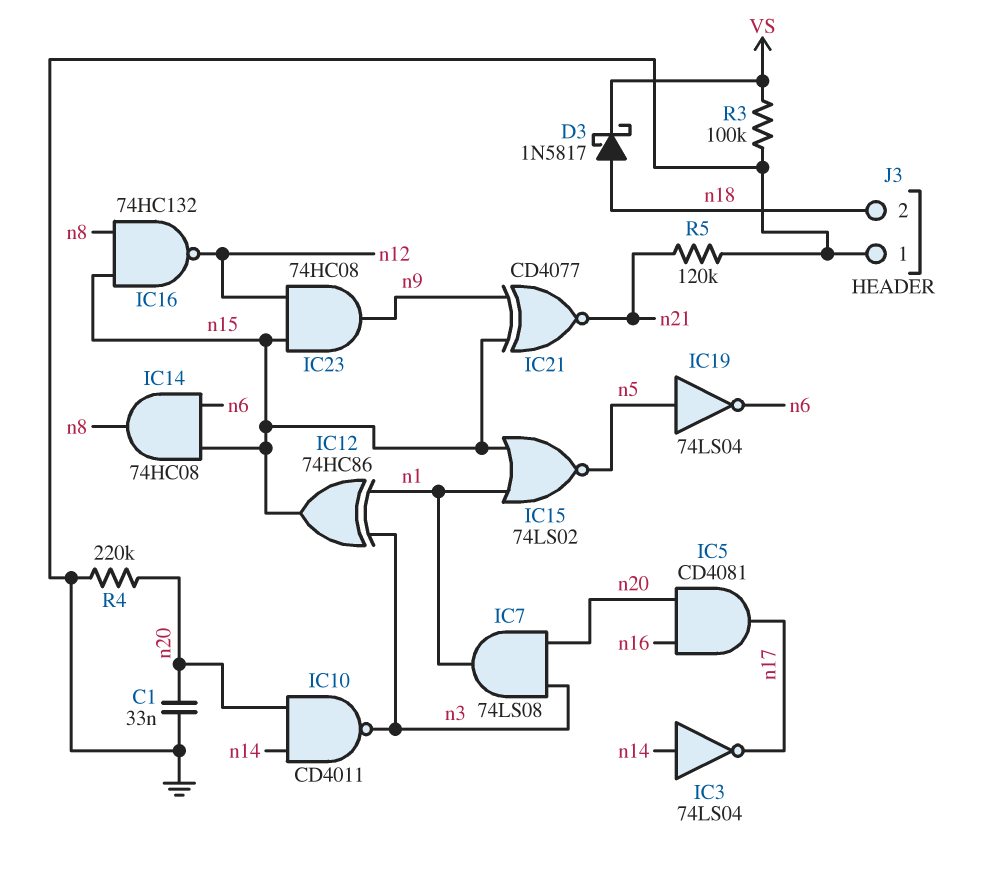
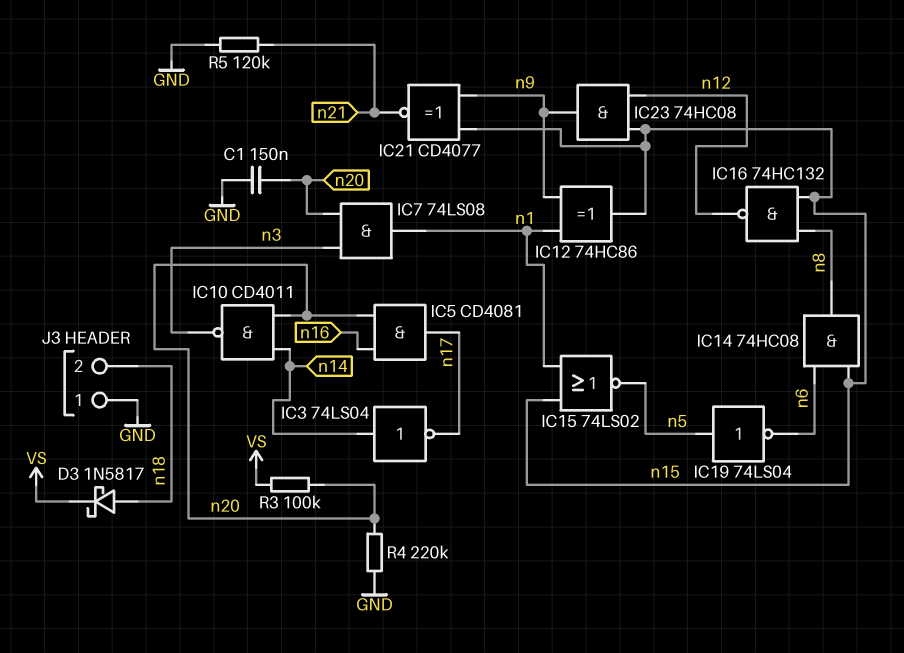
C1: 33nF (GND, n20) -> 150nF (GND, n20)
IC12: XOR 74HC86 (in n1, in n3, out n15) -> XOR 74HC86 (in n1, in n9, out n15)
R3: 100k (GND, VS) -> 100k (VS, n20)

